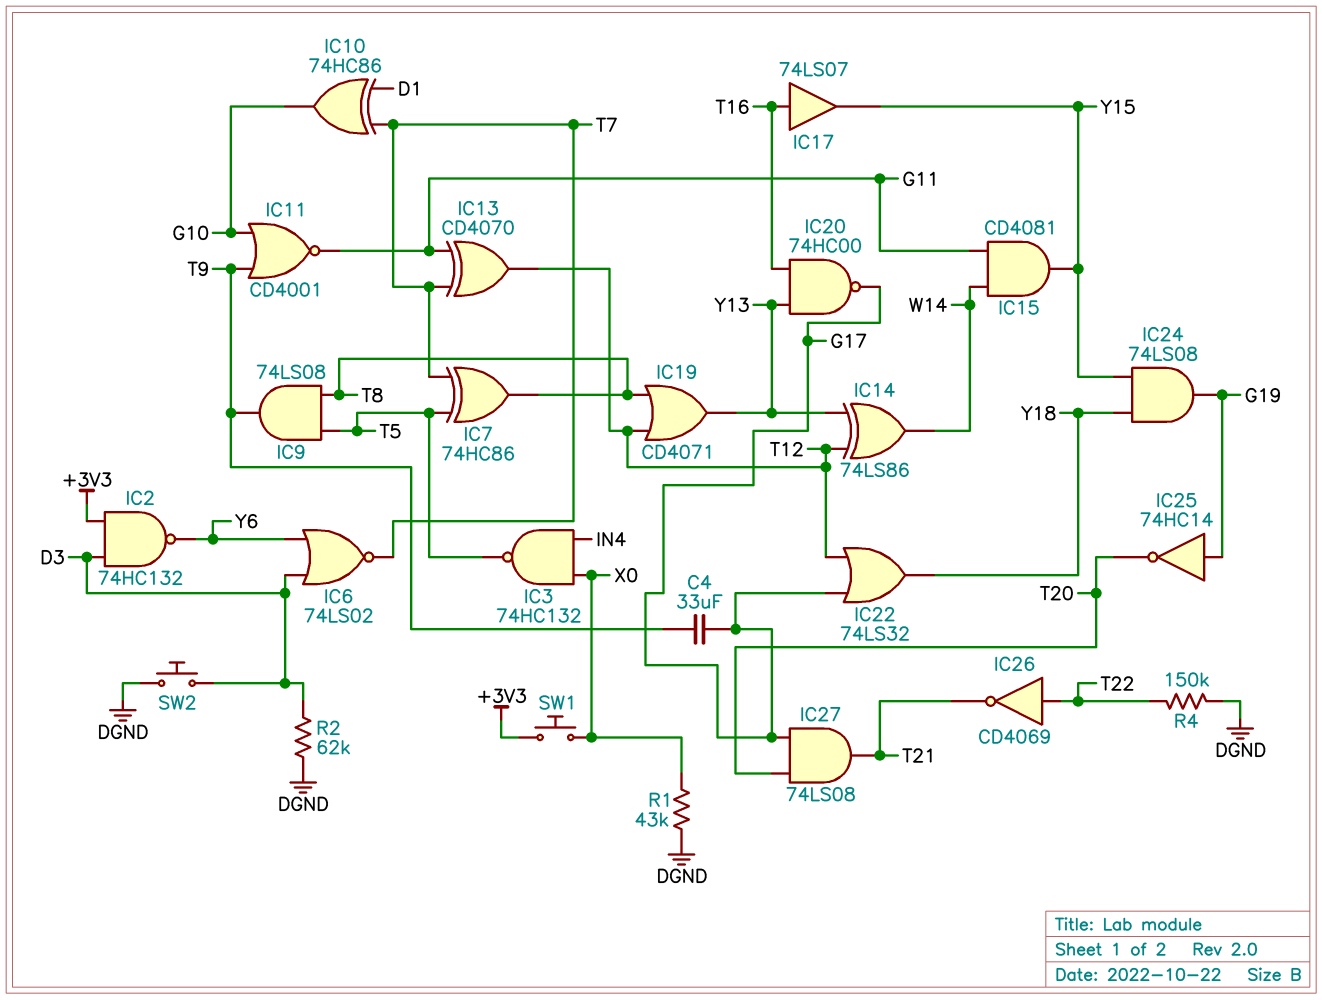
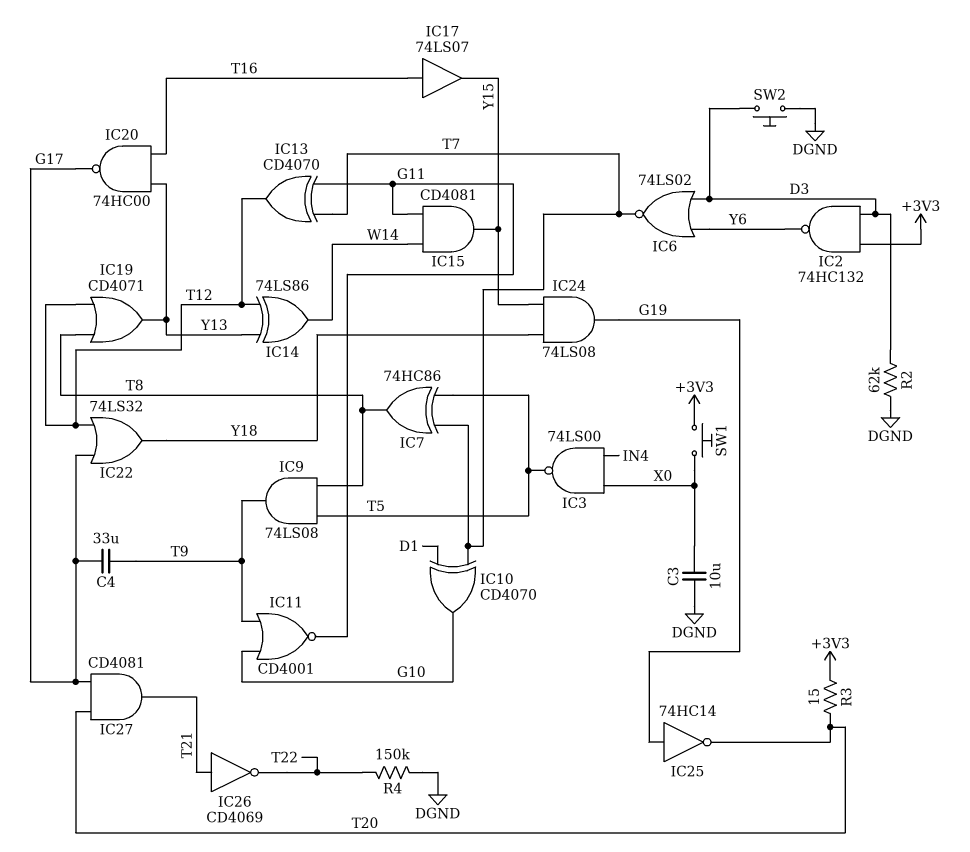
C3: none -> 10uF (DGND, X0)
IC3: NAND 74HC132 (in IN4, in X0, out T5) -> NAND 74LS00 (in IN4, in X0, out T5)
IC10: XOR 74HC86 (in D1, in T7, out G10) -> XOR CD4070 (in D1, in T7, out G10)
IC26: NOT CD4069 (in T22, out T21) -> NOT CD4069 (in T21, out T22)
IC27: AND 74LS08 (in G17, in T20, out T21) -> AND CD4081 (in G17, in T20, out T21)
R1: 43k (DGND, X0) -> none
R3: none -> 15 (+3V3, T20)

